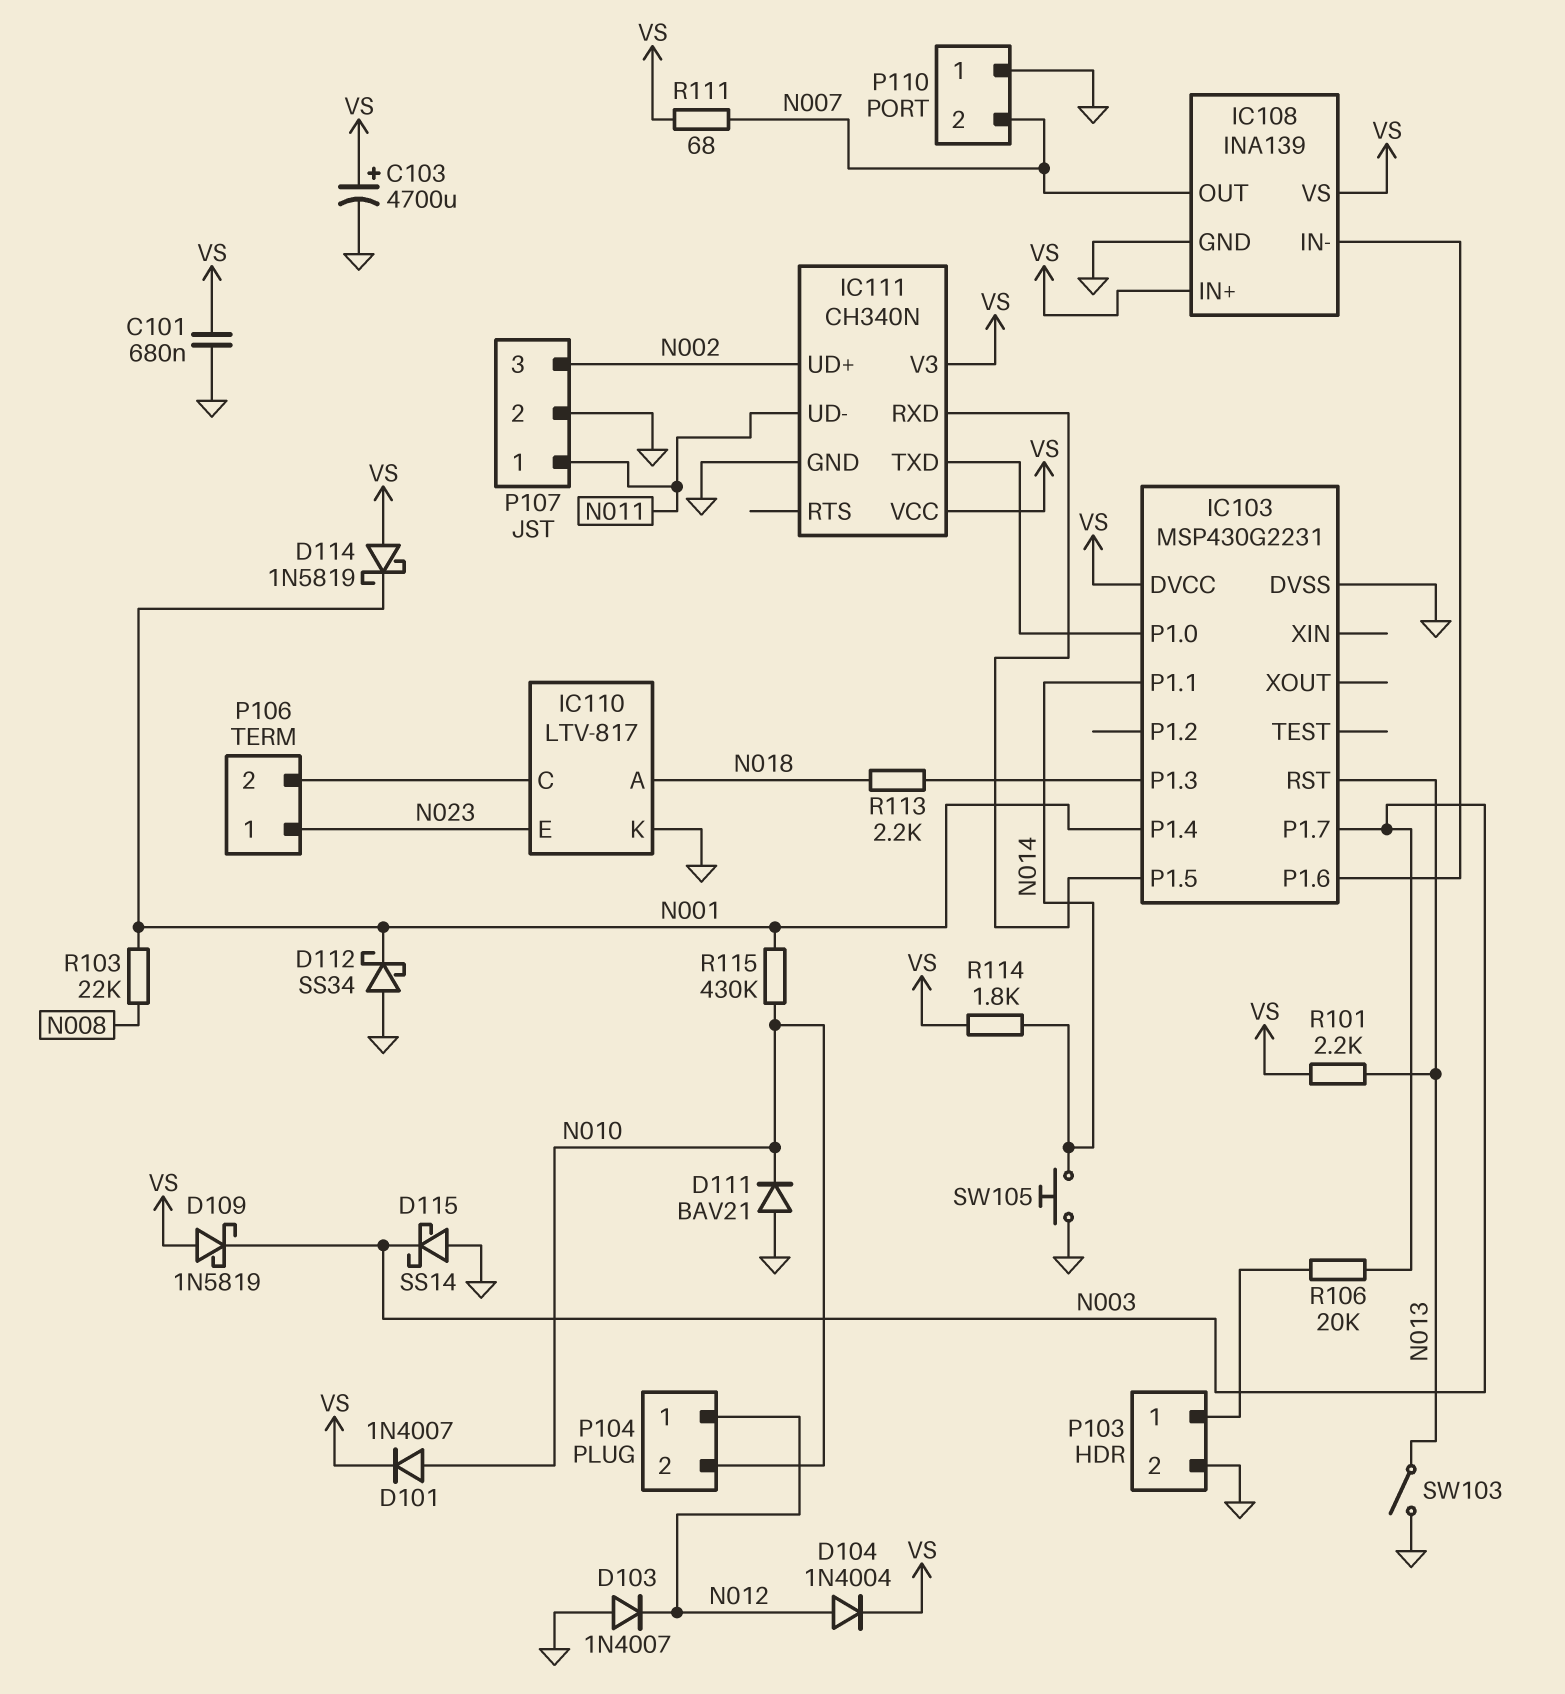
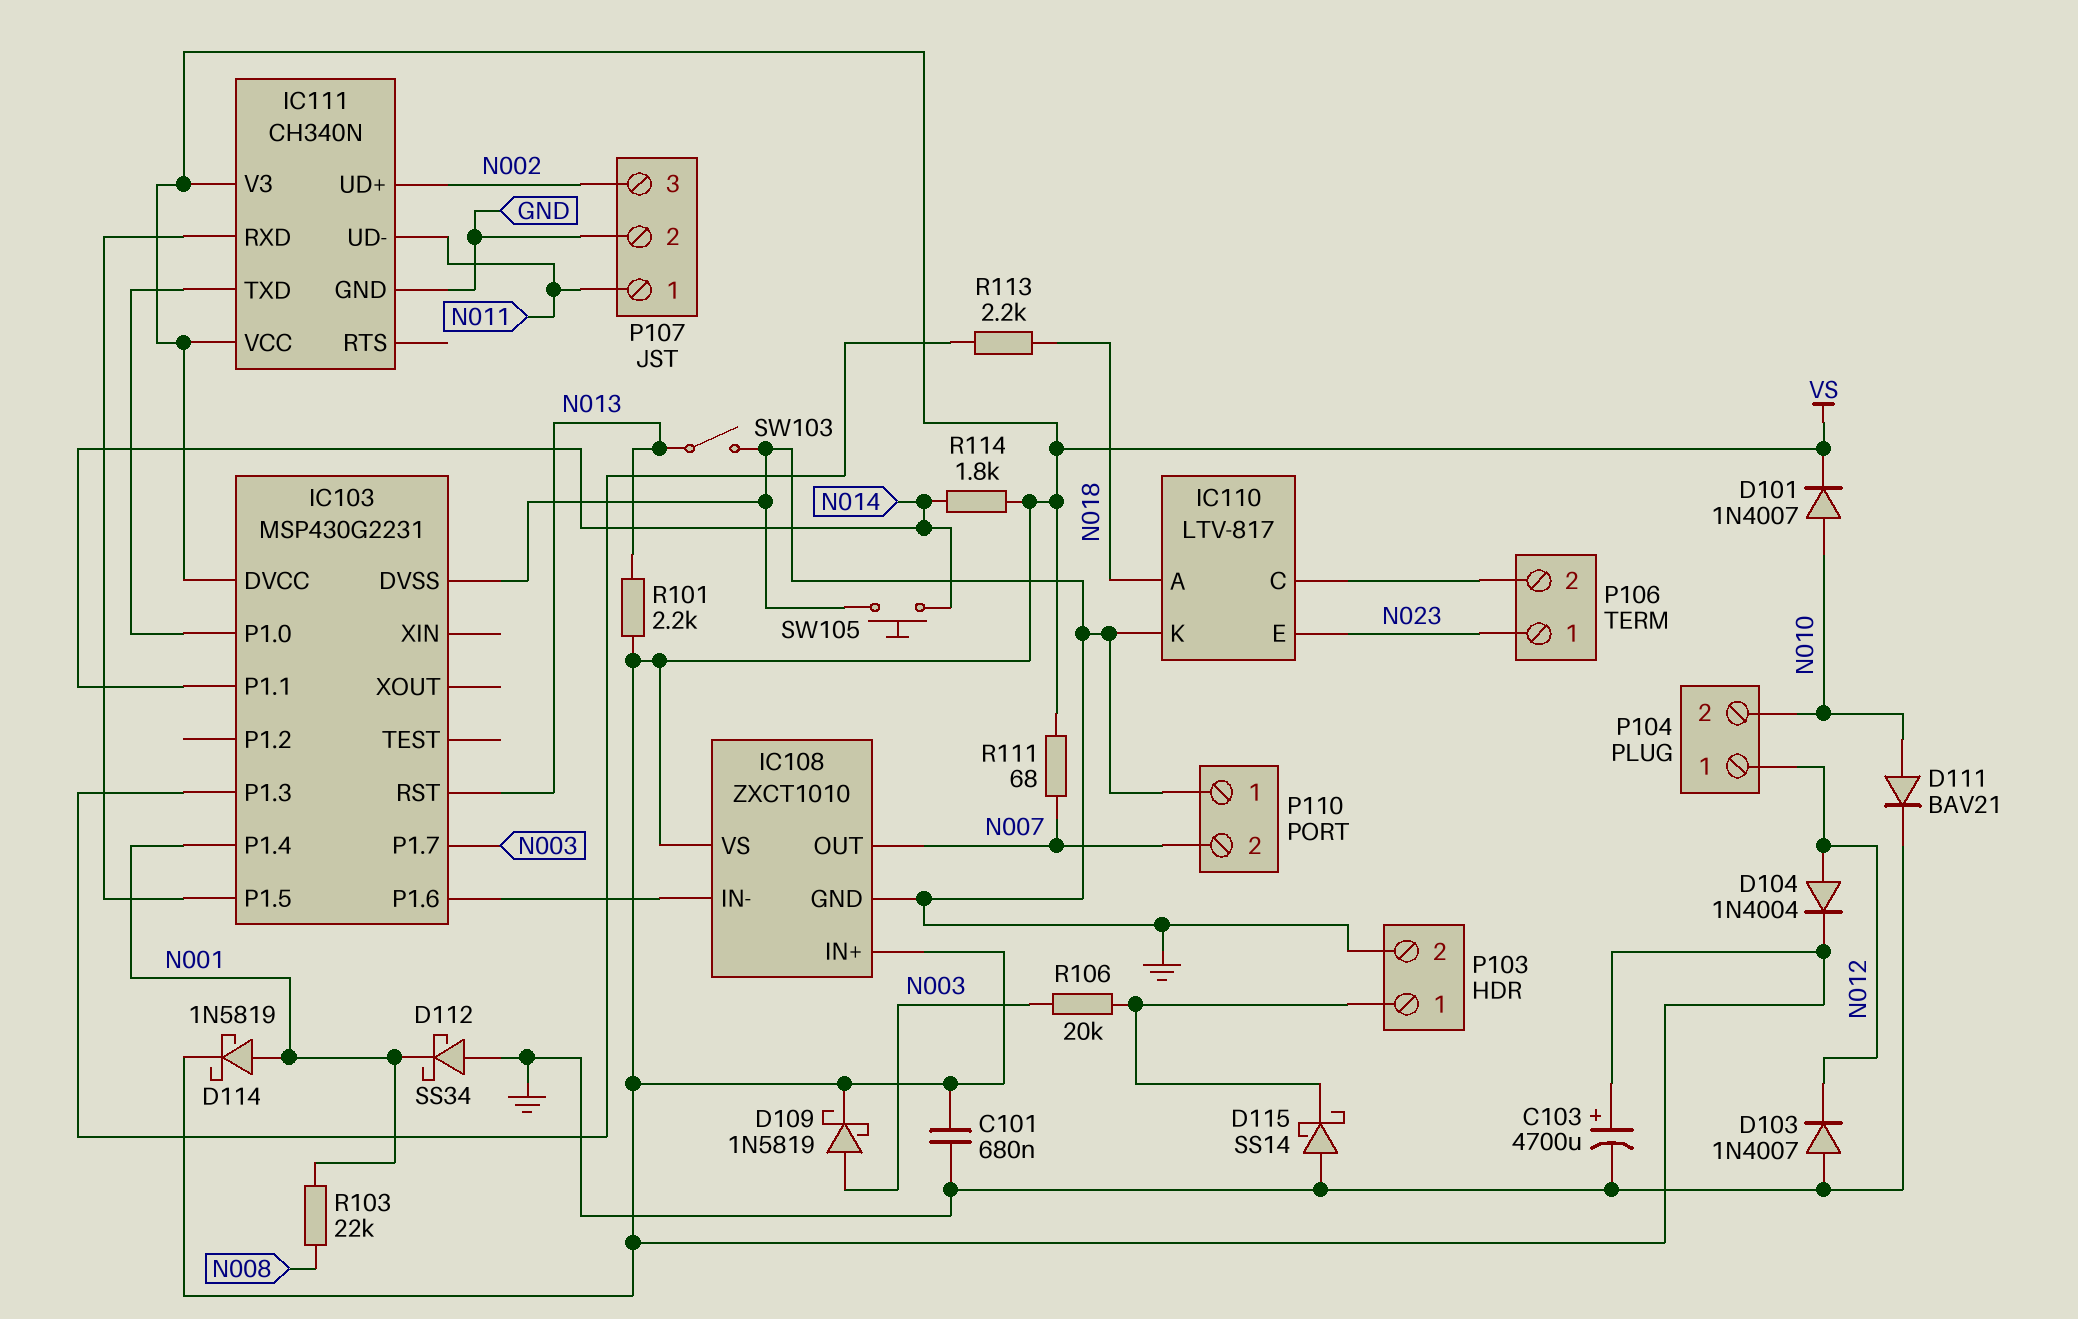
D109: schottky 1N5819 (A VS, K N003) -> schottky 1N5819 (A N003, K VS)
D111: diode BAV21 (A GND, K N010) -> diode BAV21 (A N010, K GND)
D114: schottky 1N5819 (A VS, K N001) -> schottky 1N5819 (A N001, K VS)
D115: schottky SS14 (A GND, K N003) -> schottky SS14 (A GND, K P103/1)
IC108: INA139 -> ZXCT1010
R115: 430k (N001, N010) -> none

